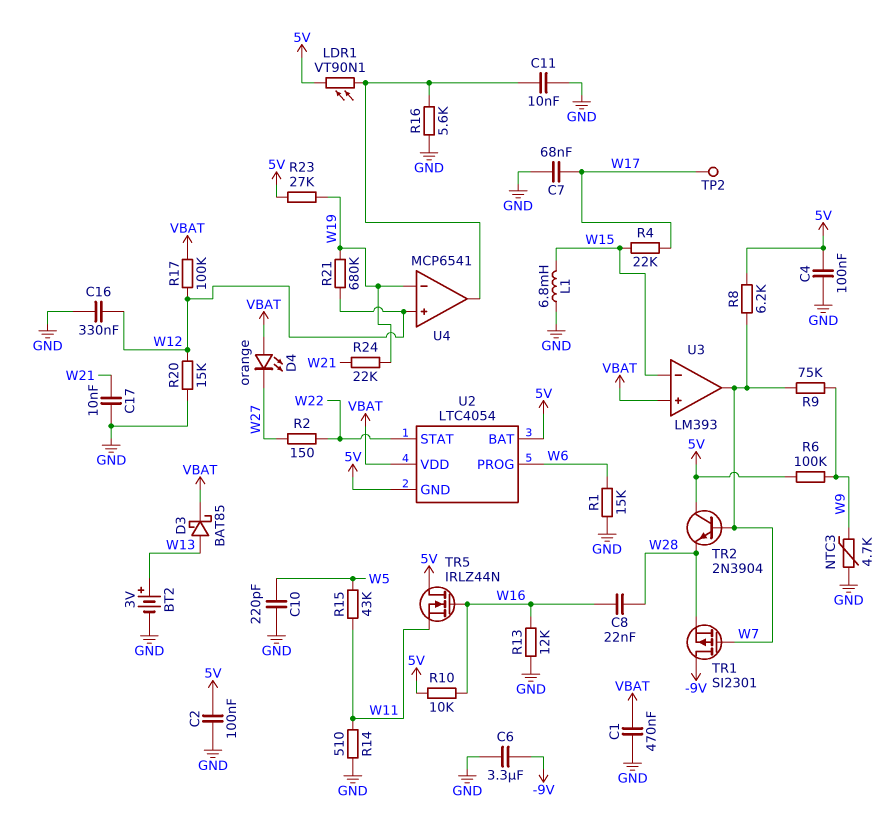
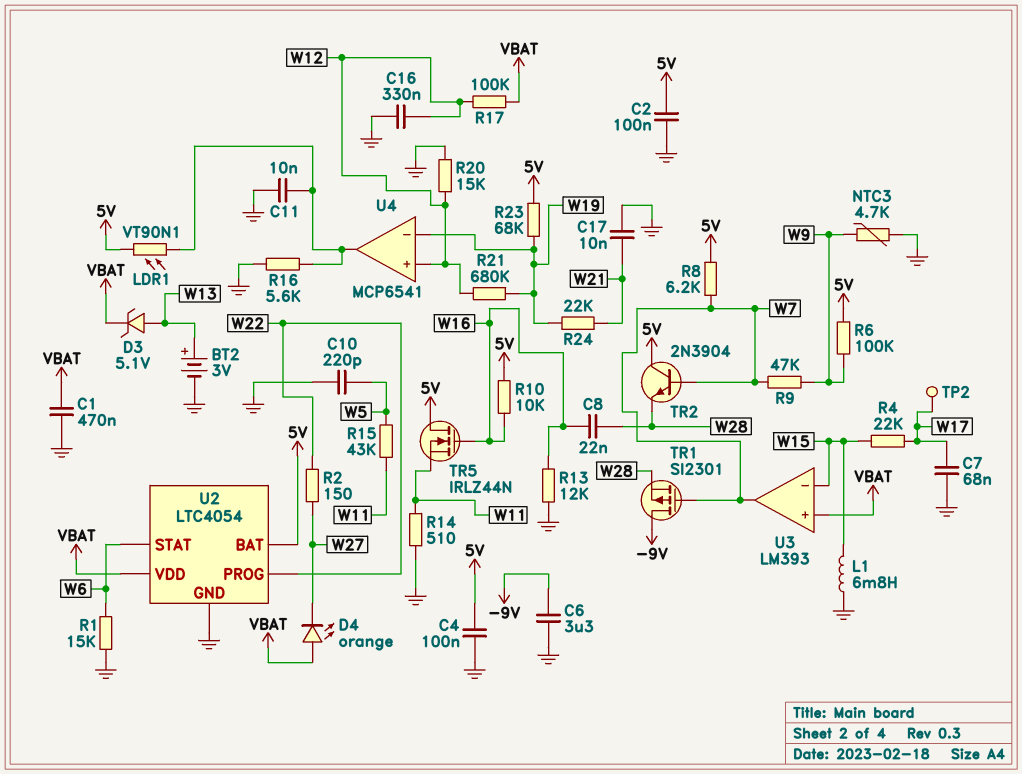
D3: schottky BAT85 (A W13, K VBAT) -> zener 5.1V (A W13, K VBAT)
R9: 75k (W7, W9) -> 47k (W7, W9)
R23: 27k (5V, W19) -> 68k (5V, W19)
U2 pin GND: 5V -> GND
U2 pin PROG: W6 -> W22
U2 pin STAT: W22 -> W6

